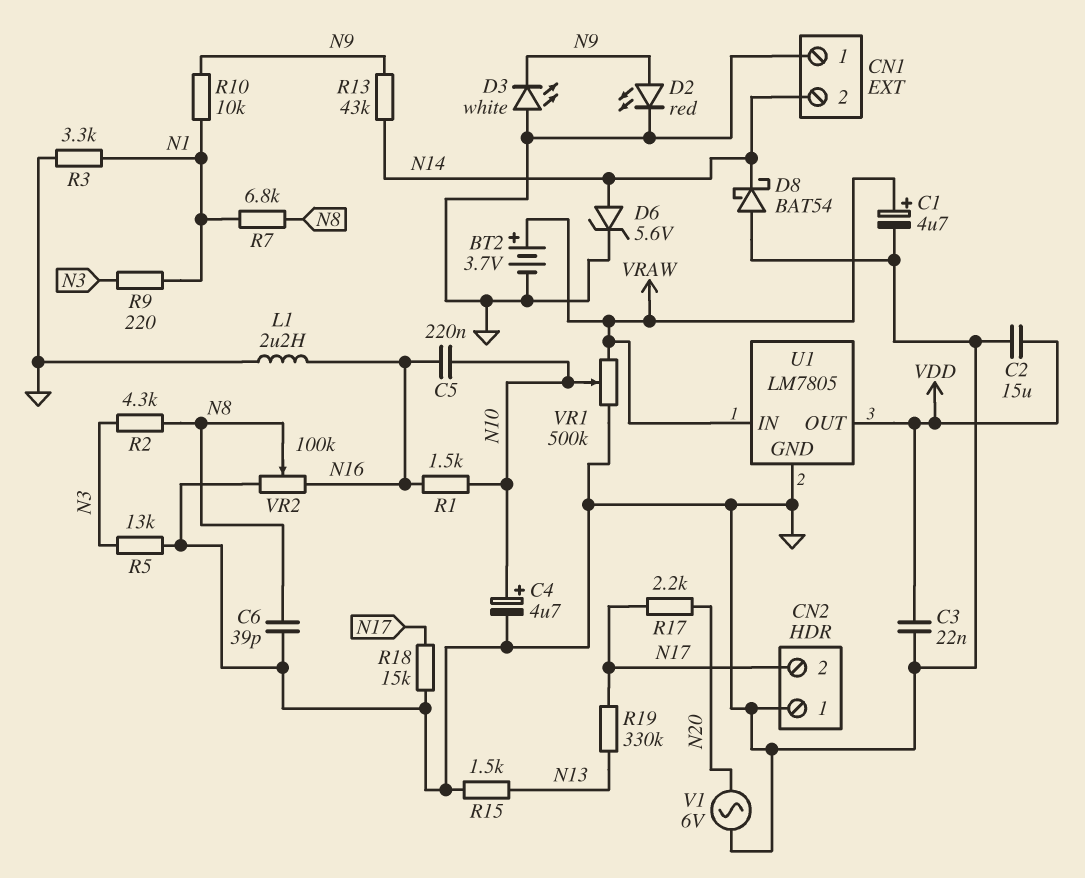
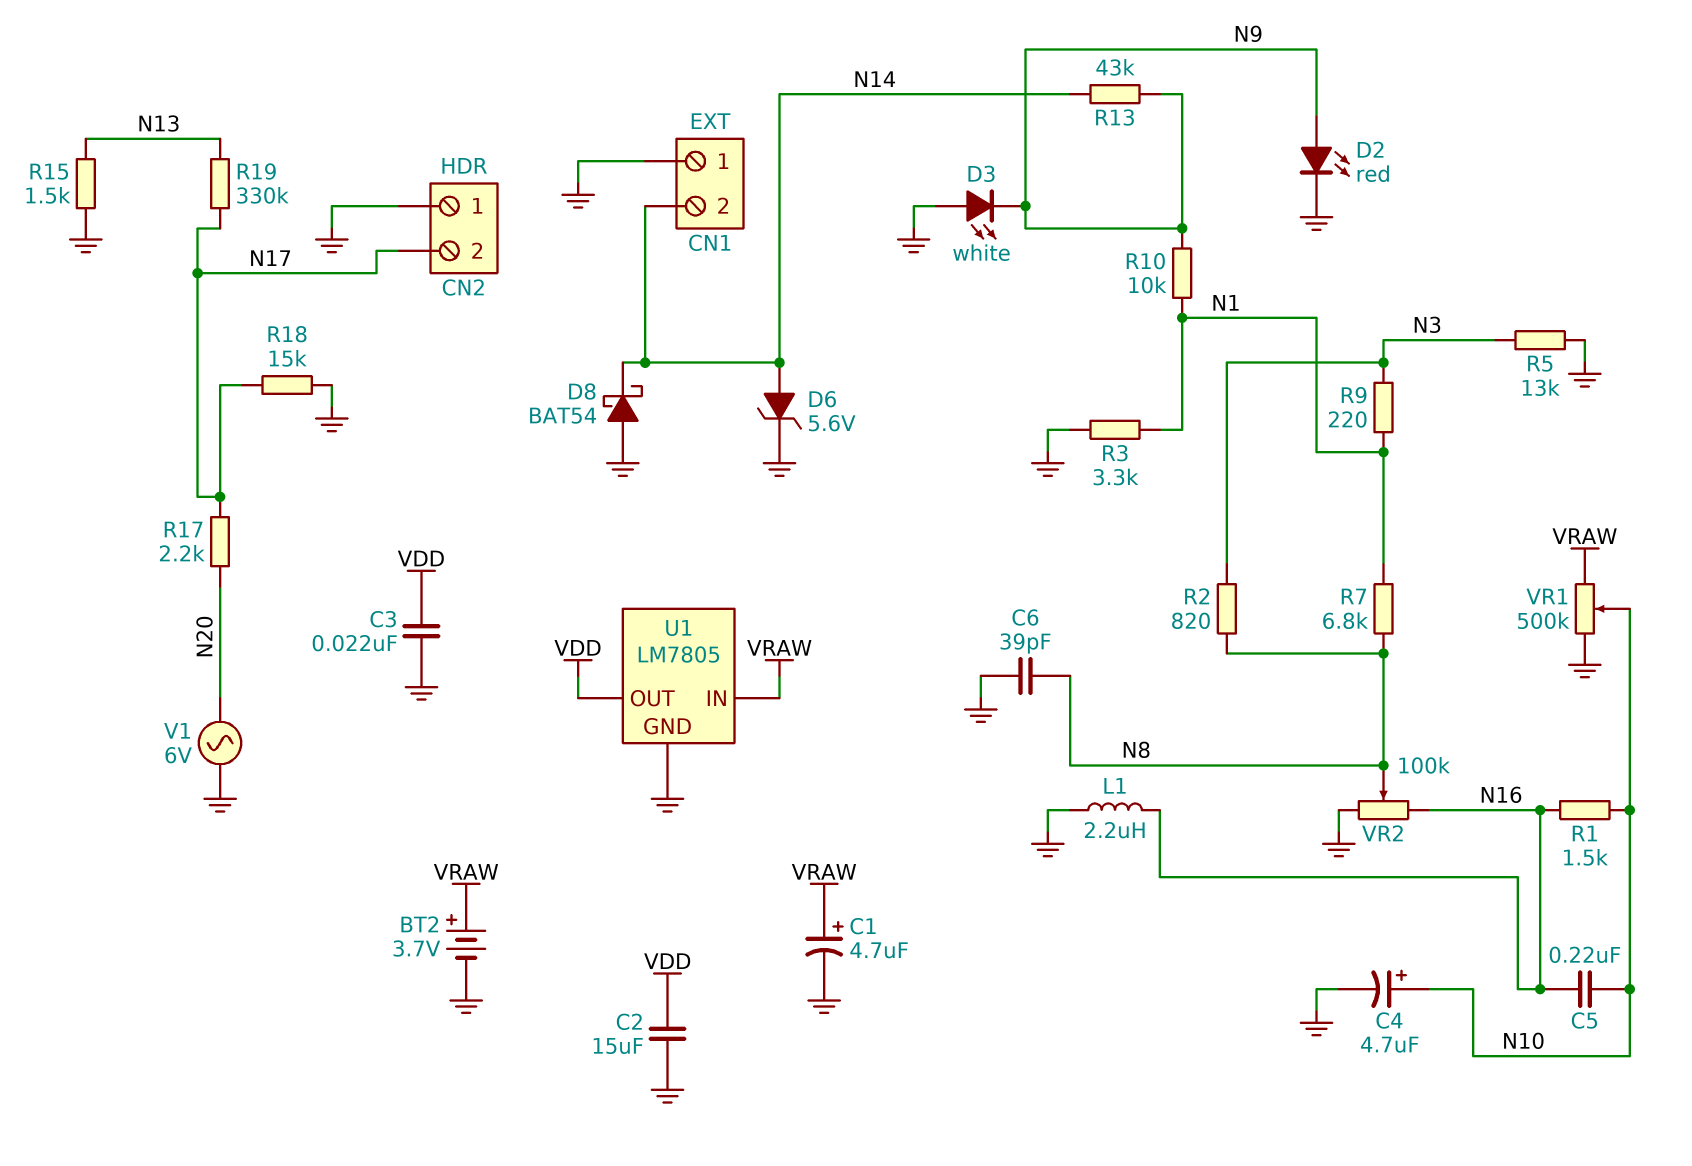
R2: 4.3k (N3, N8) -> 820 (N3, N8)

